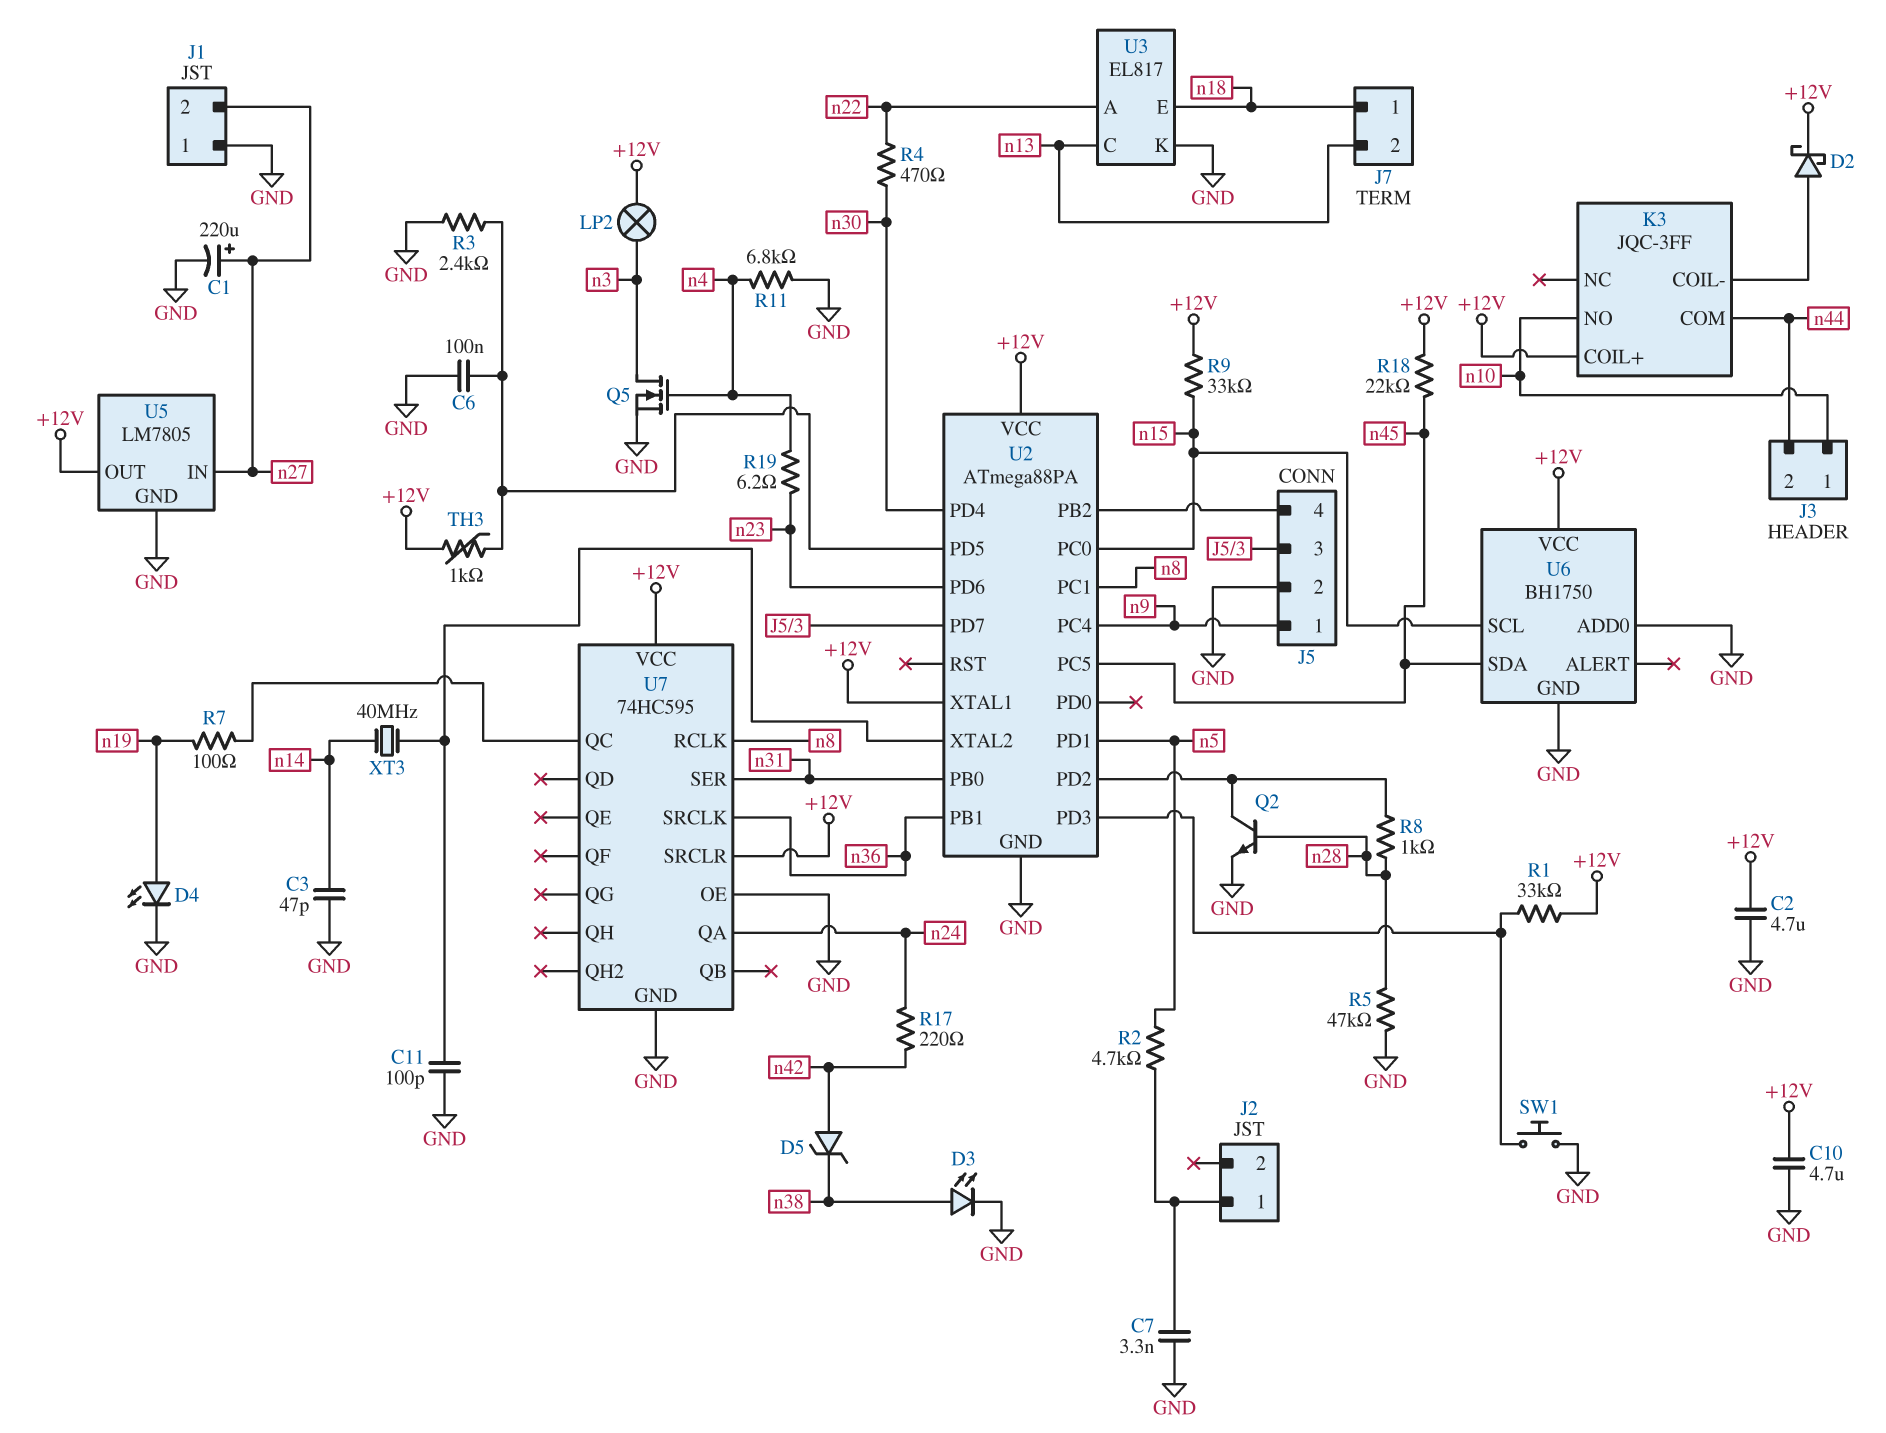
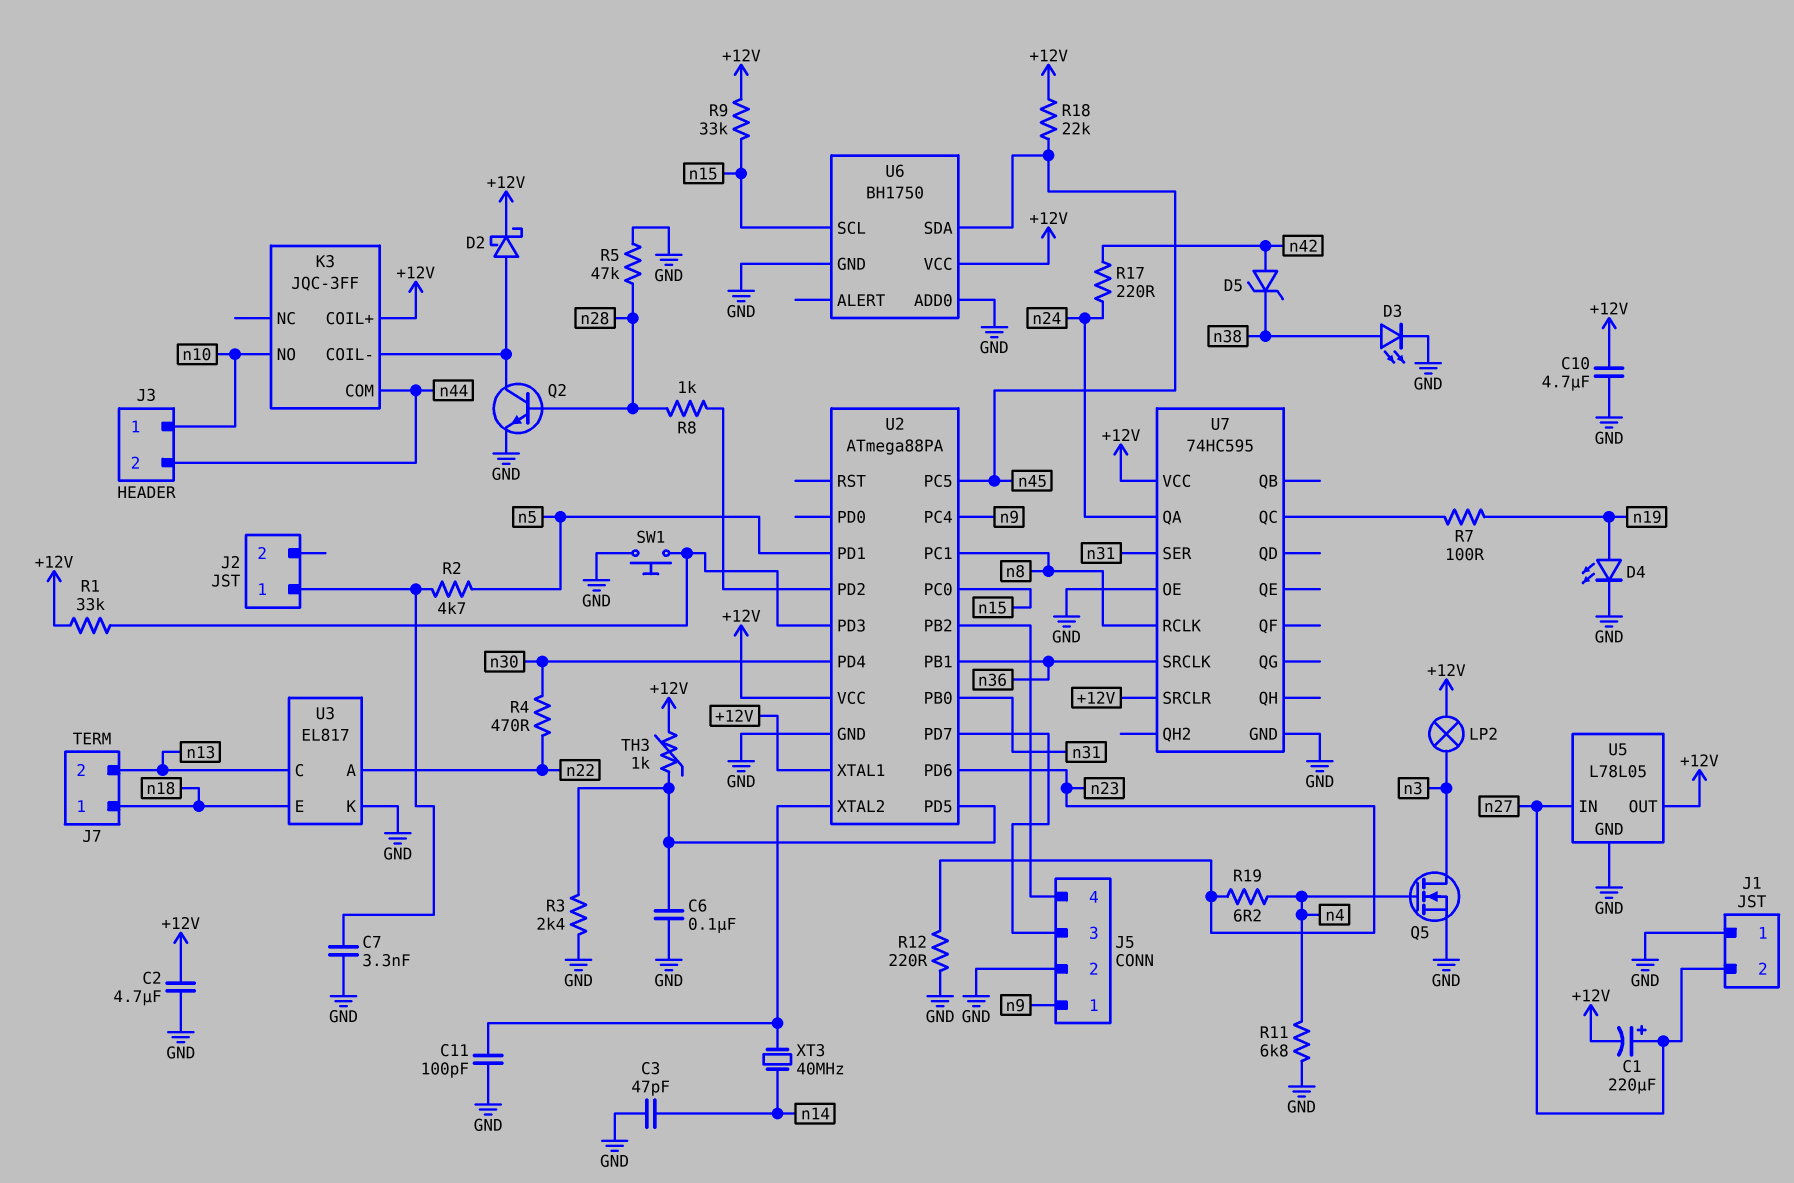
C1: 220uF (plus n27, minus GND) -> 220uF (plus n27, minus +12V)
Q2: NPN (B n28, C U2/PD2, E GND) -> NPN (B n28, C K3/COIL-, E GND)
R12: none -> 220 (GND, n23)
U5: LM7805 -> L78L05

